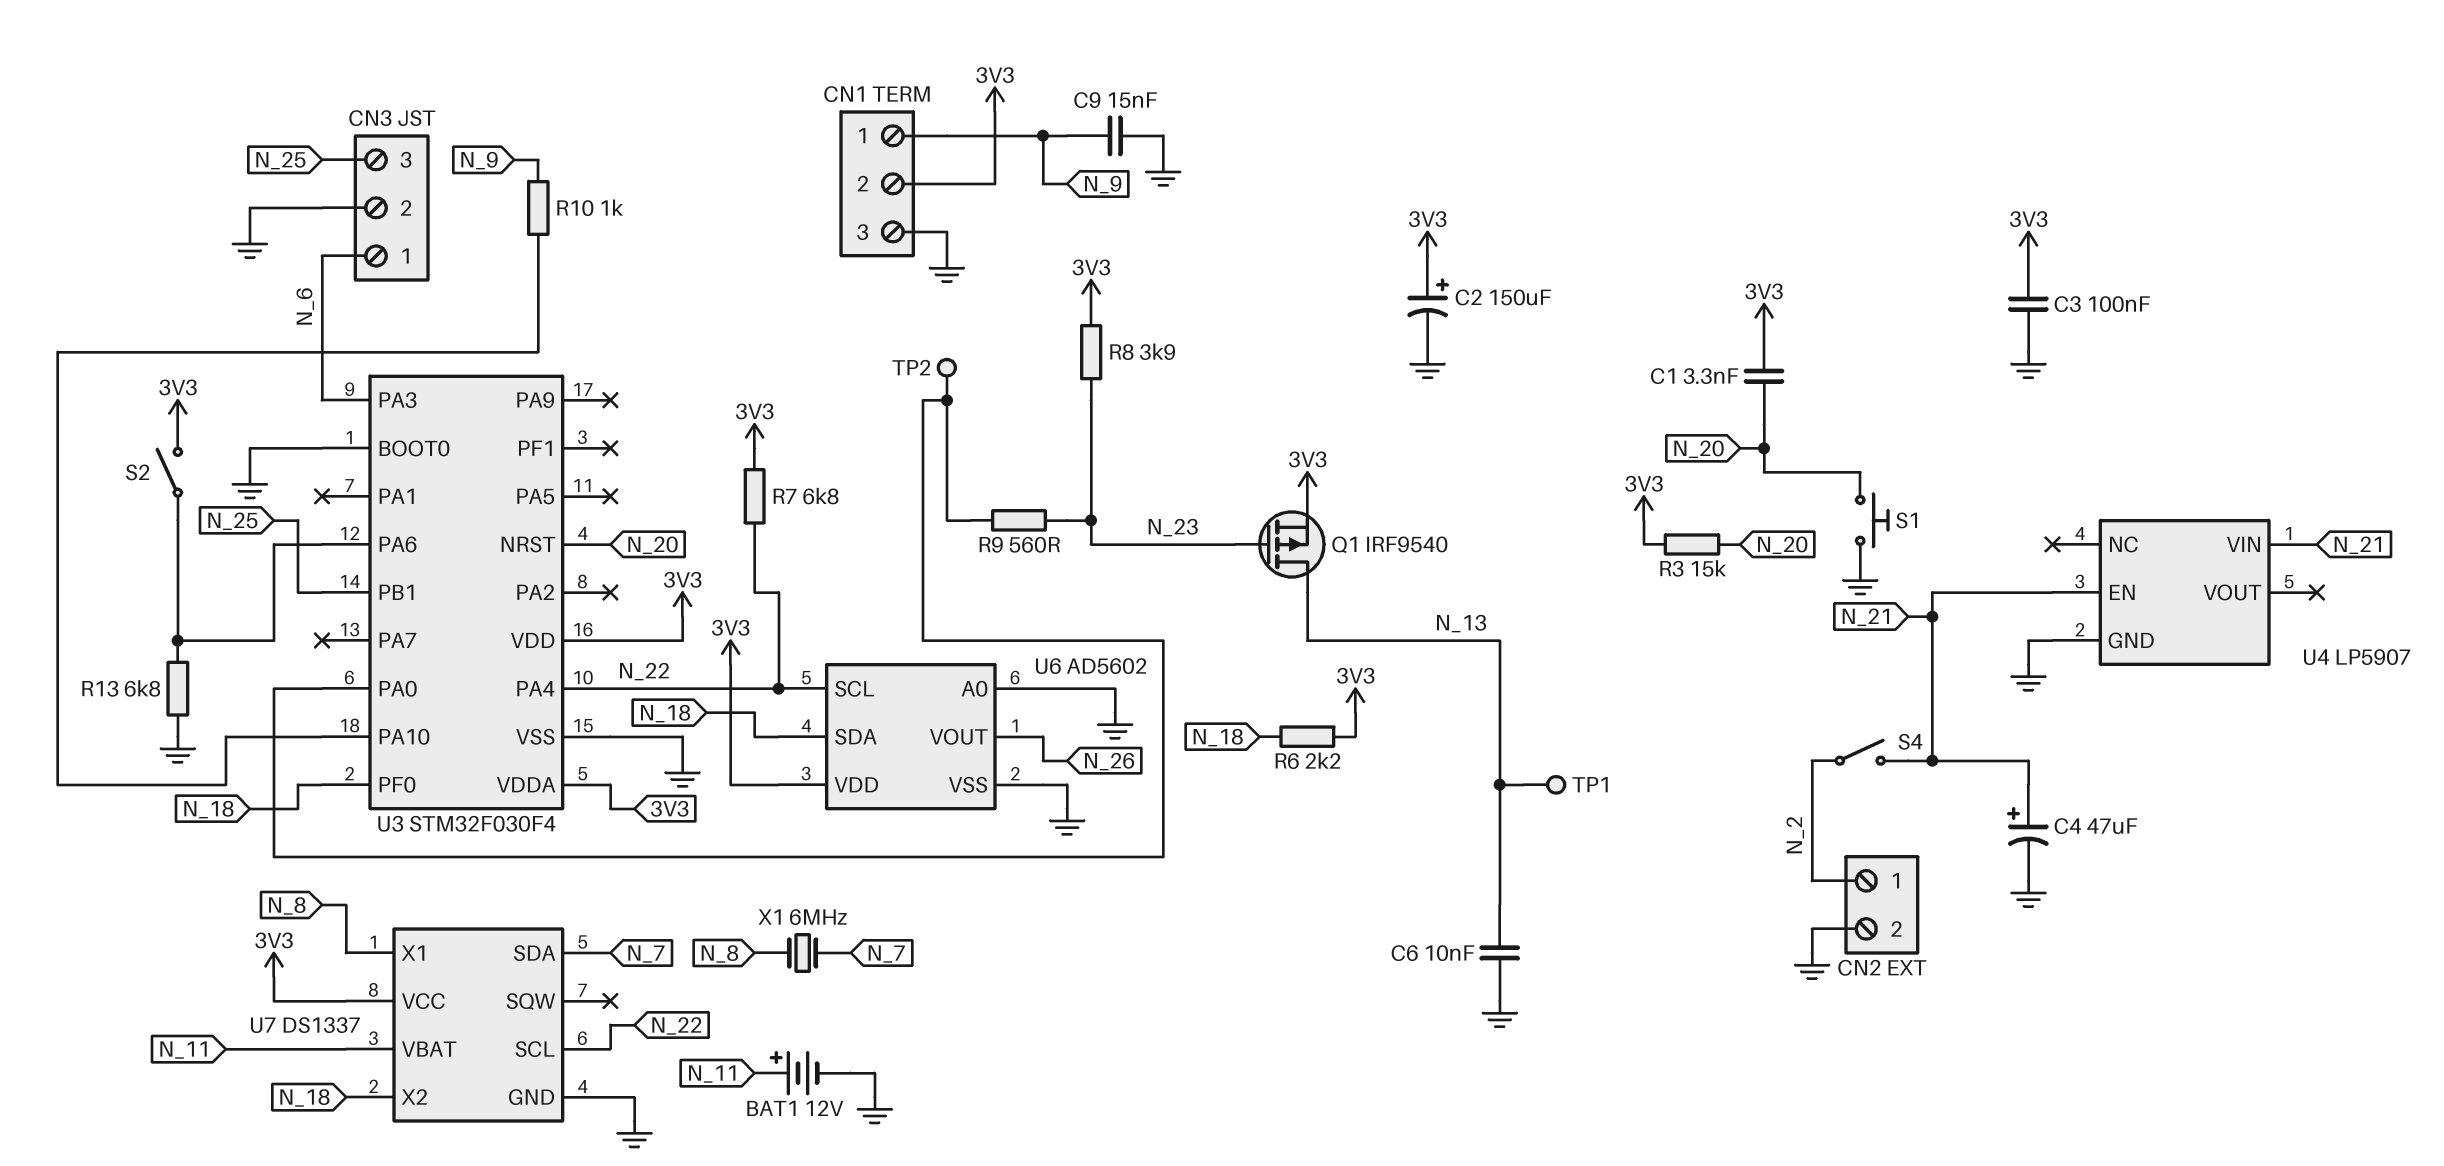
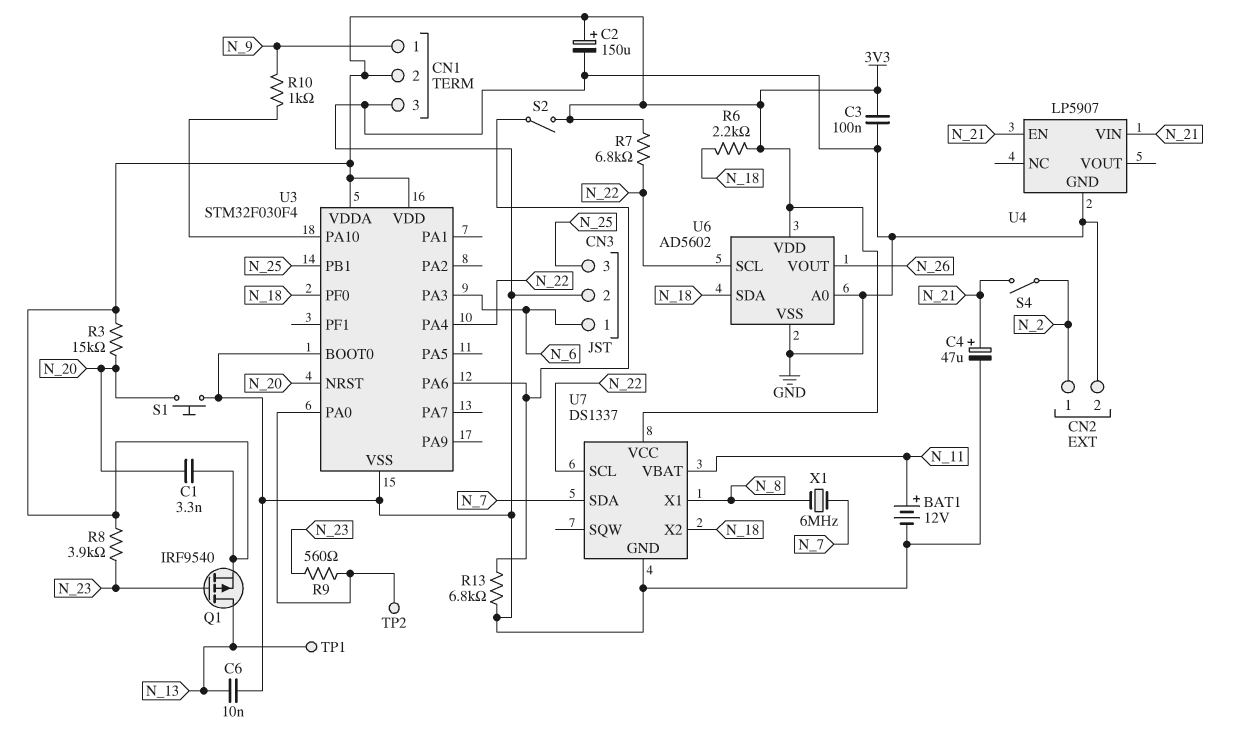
C9: 15nF (GND, N_9) -> none

